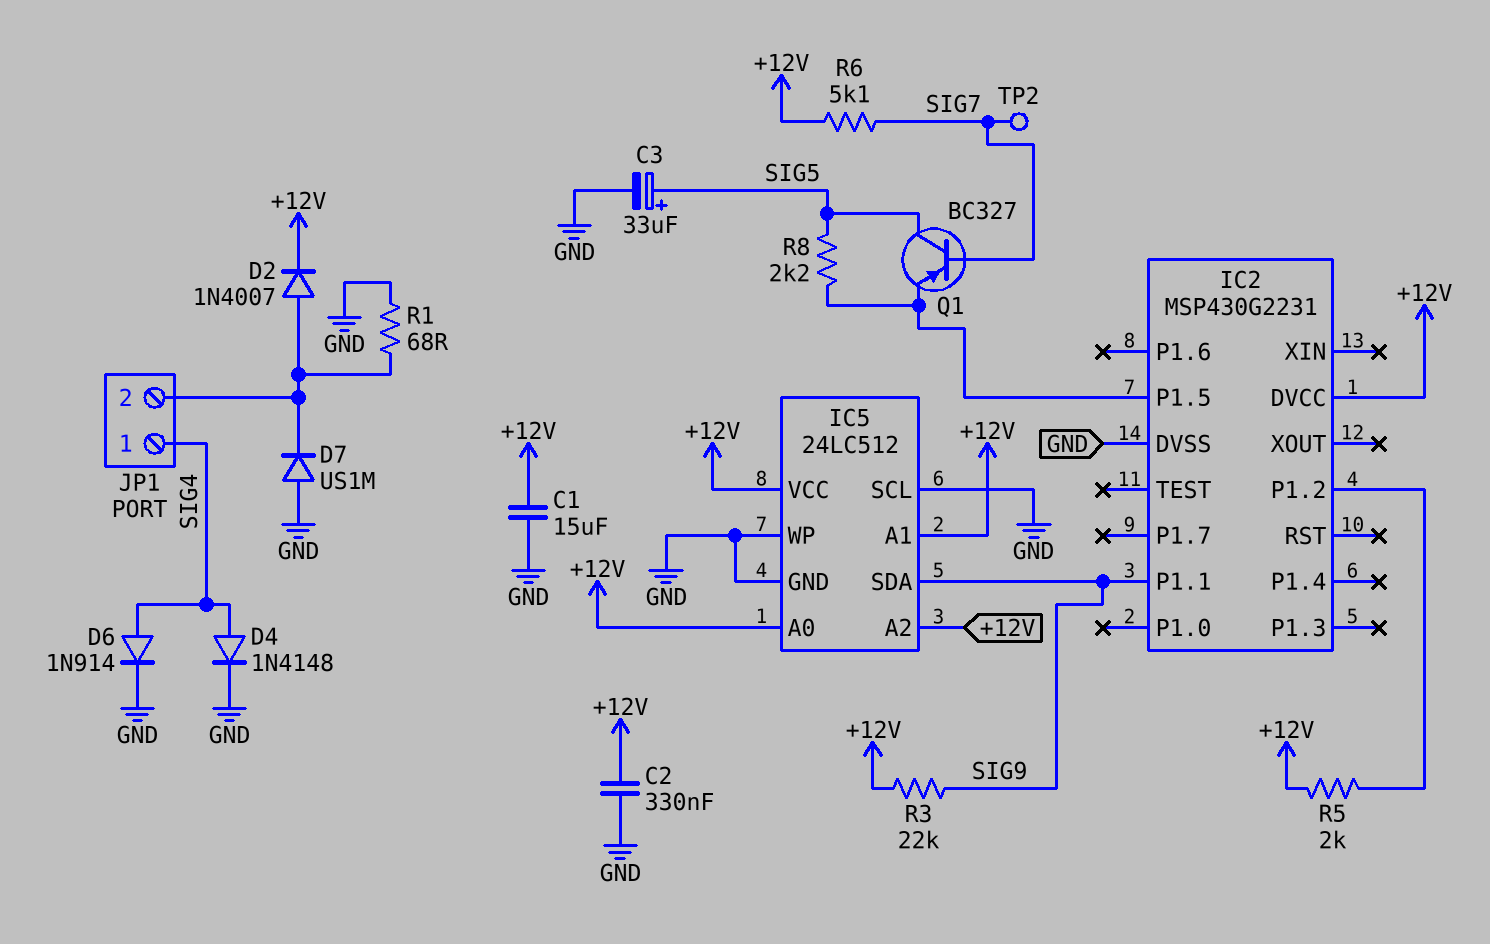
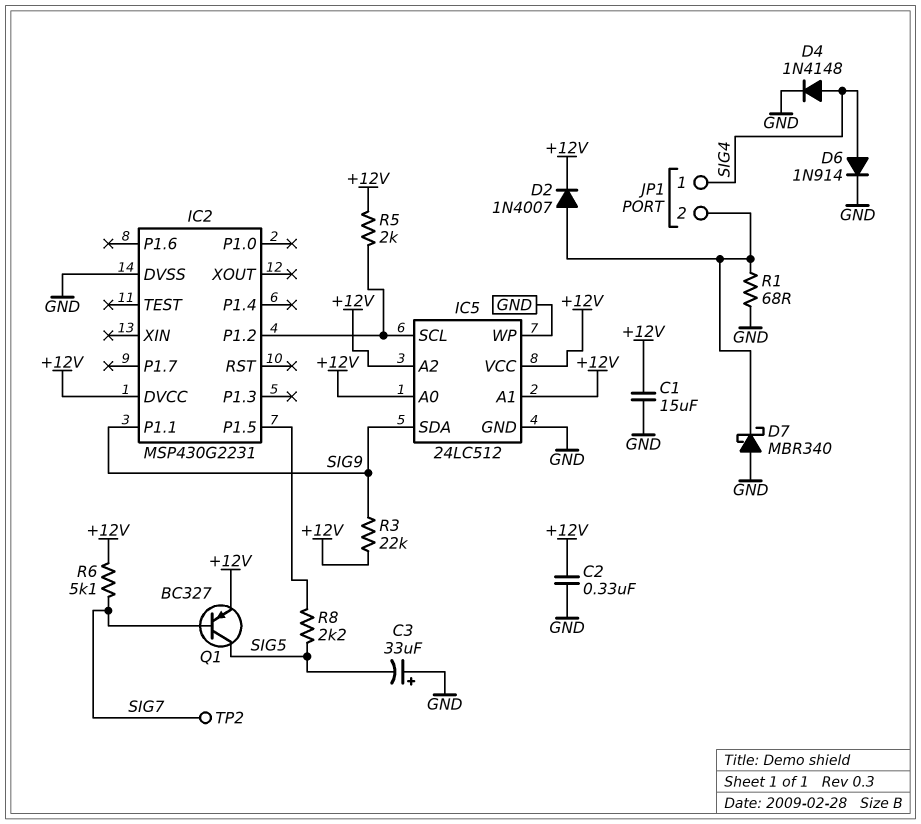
C3: 33uF (plus SIG5, minus GND) -> 33uF (plus GND, minus SIG5)
D7: diode US1M (A GND, K JP1/2) -> schottky MBR340 (A GND, K JP1/2)
IC5 pin SCL: GND -> IC2/P1.2
Q1: PNP BC327 (B SIG7, C SIG5, E IC2/P1.5) -> PNP BC327 (B SIG7, C SIG5, E +12V)

